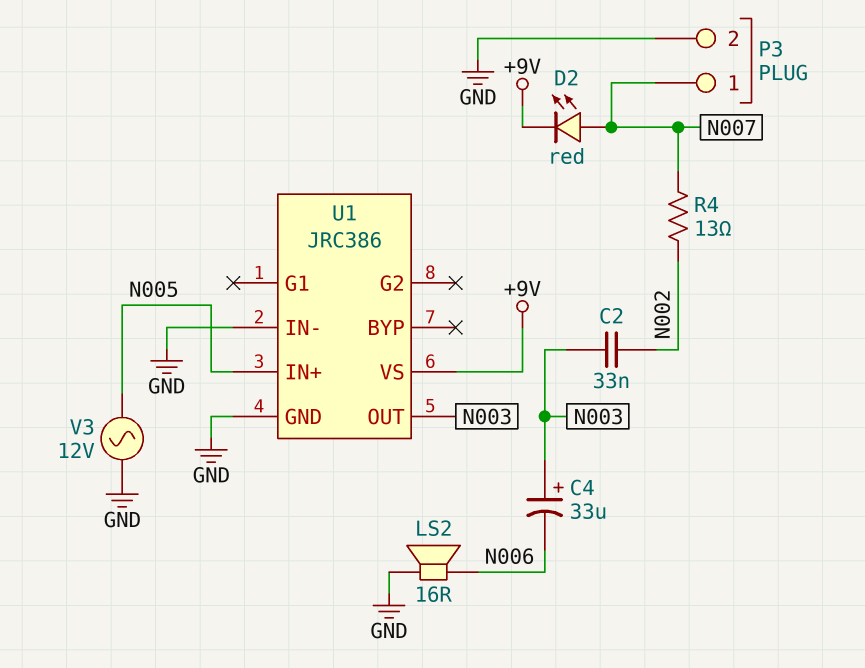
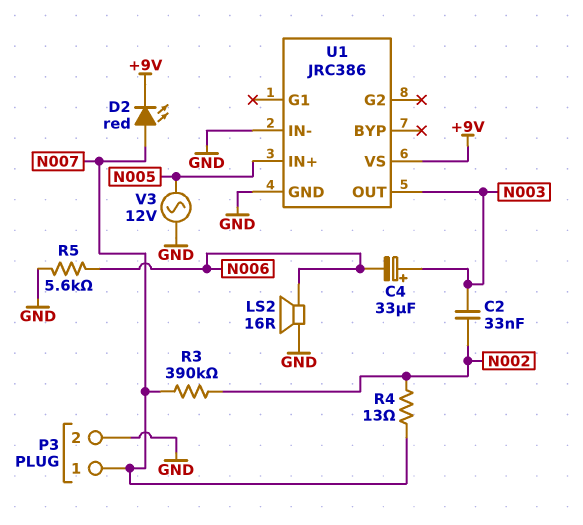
R3: none -> 390k (N002, N007)
R5: none -> 5.6k (GND, N006)

